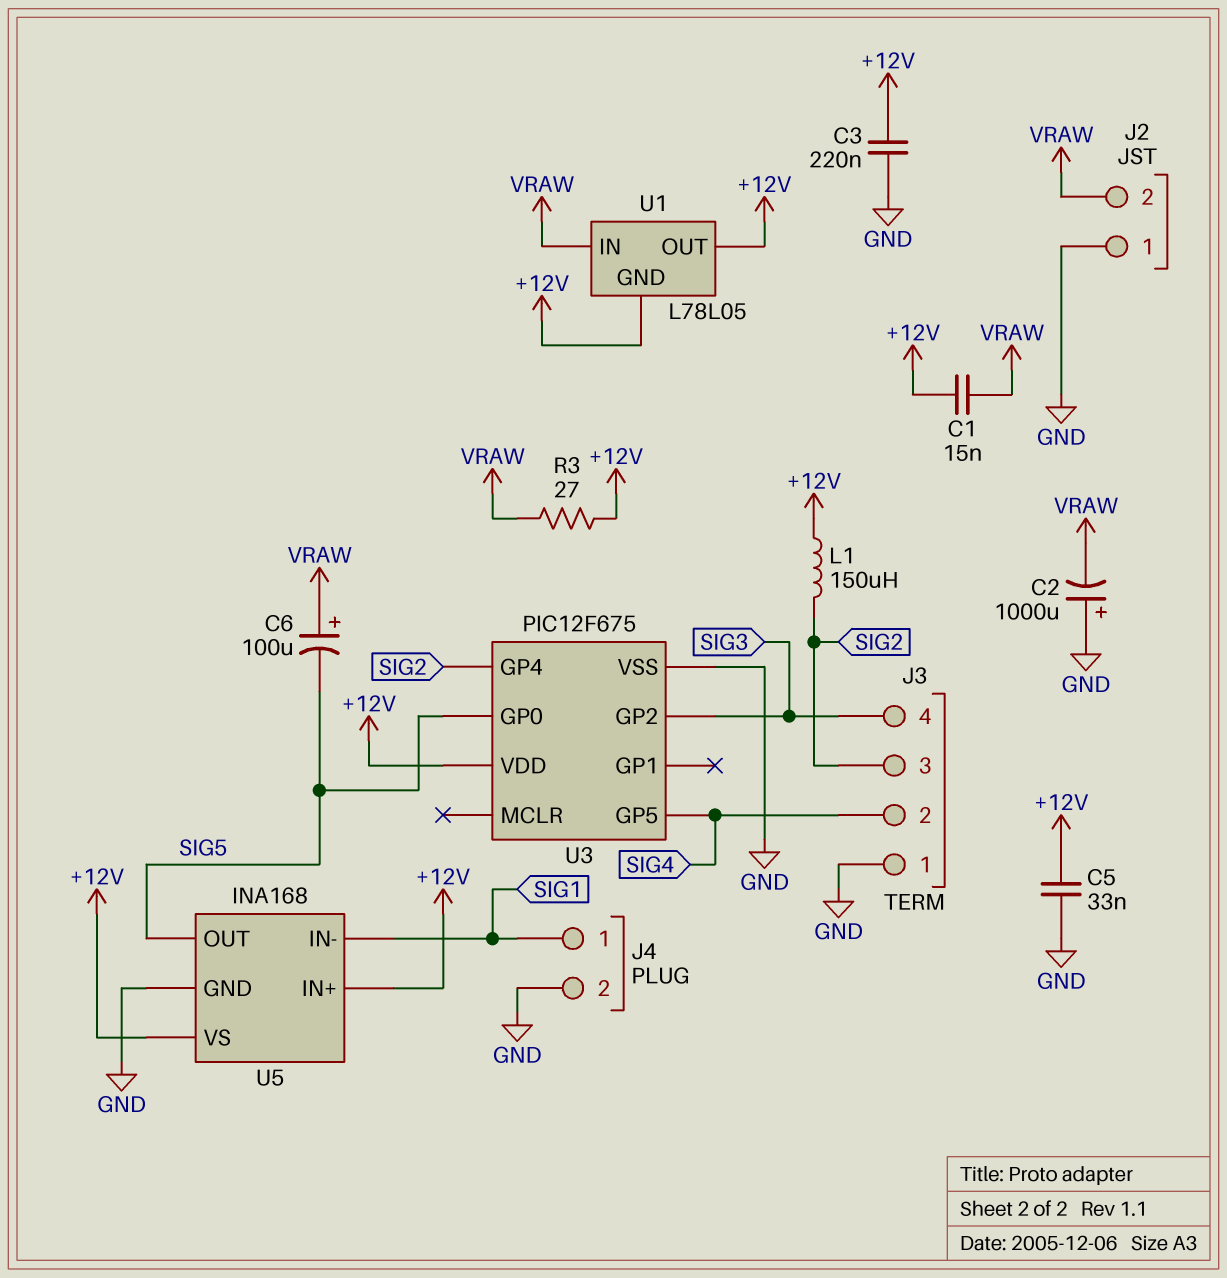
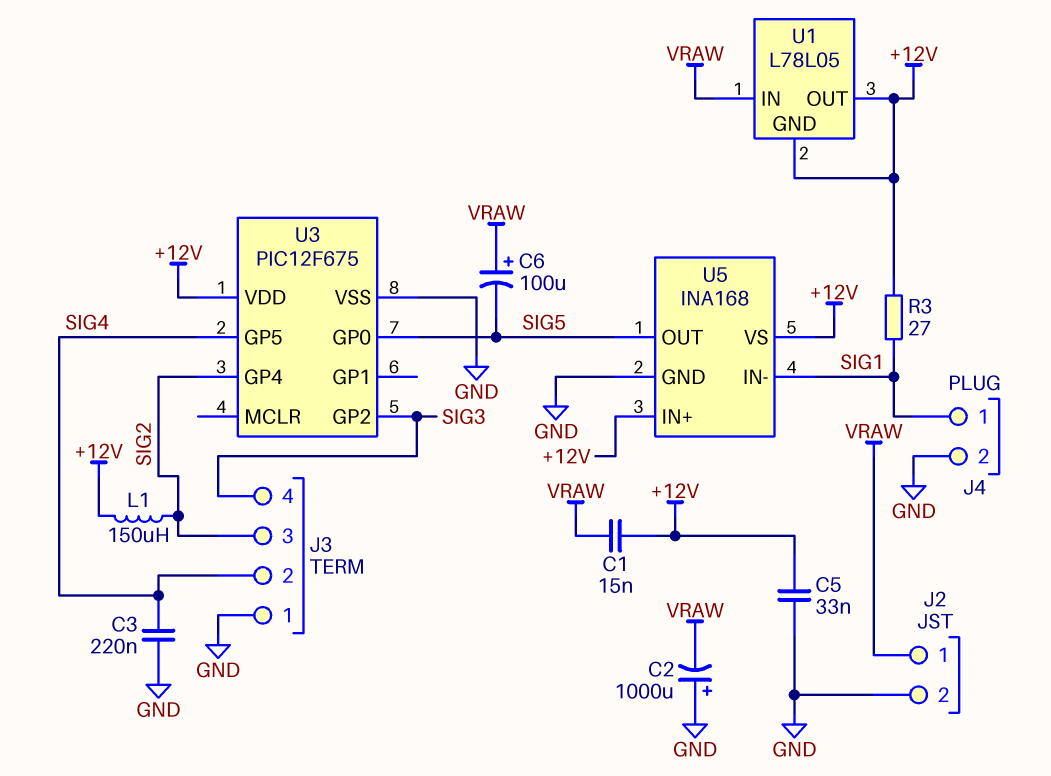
C3: 220nF (+12V, GND) -> 220nF (GND, SIG4)
J2 pin 1: GND -> VRAW
J2 pin 2: VRAW -> GND
R3: 27 (+12V, VRAW) -> 27 (+12V, SIG1)

